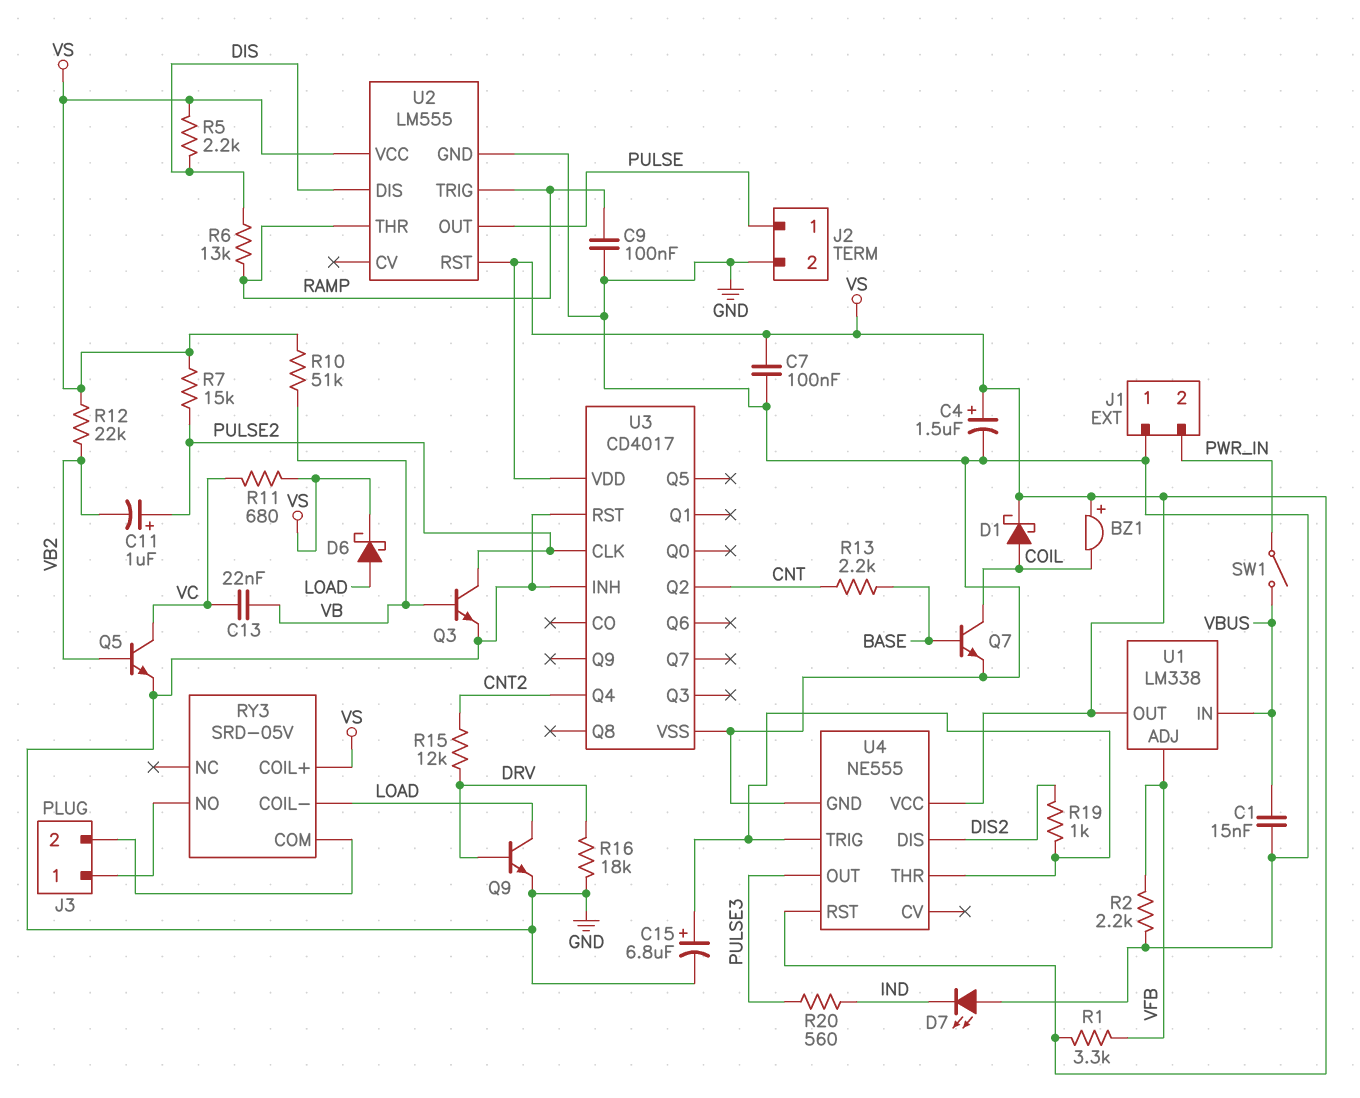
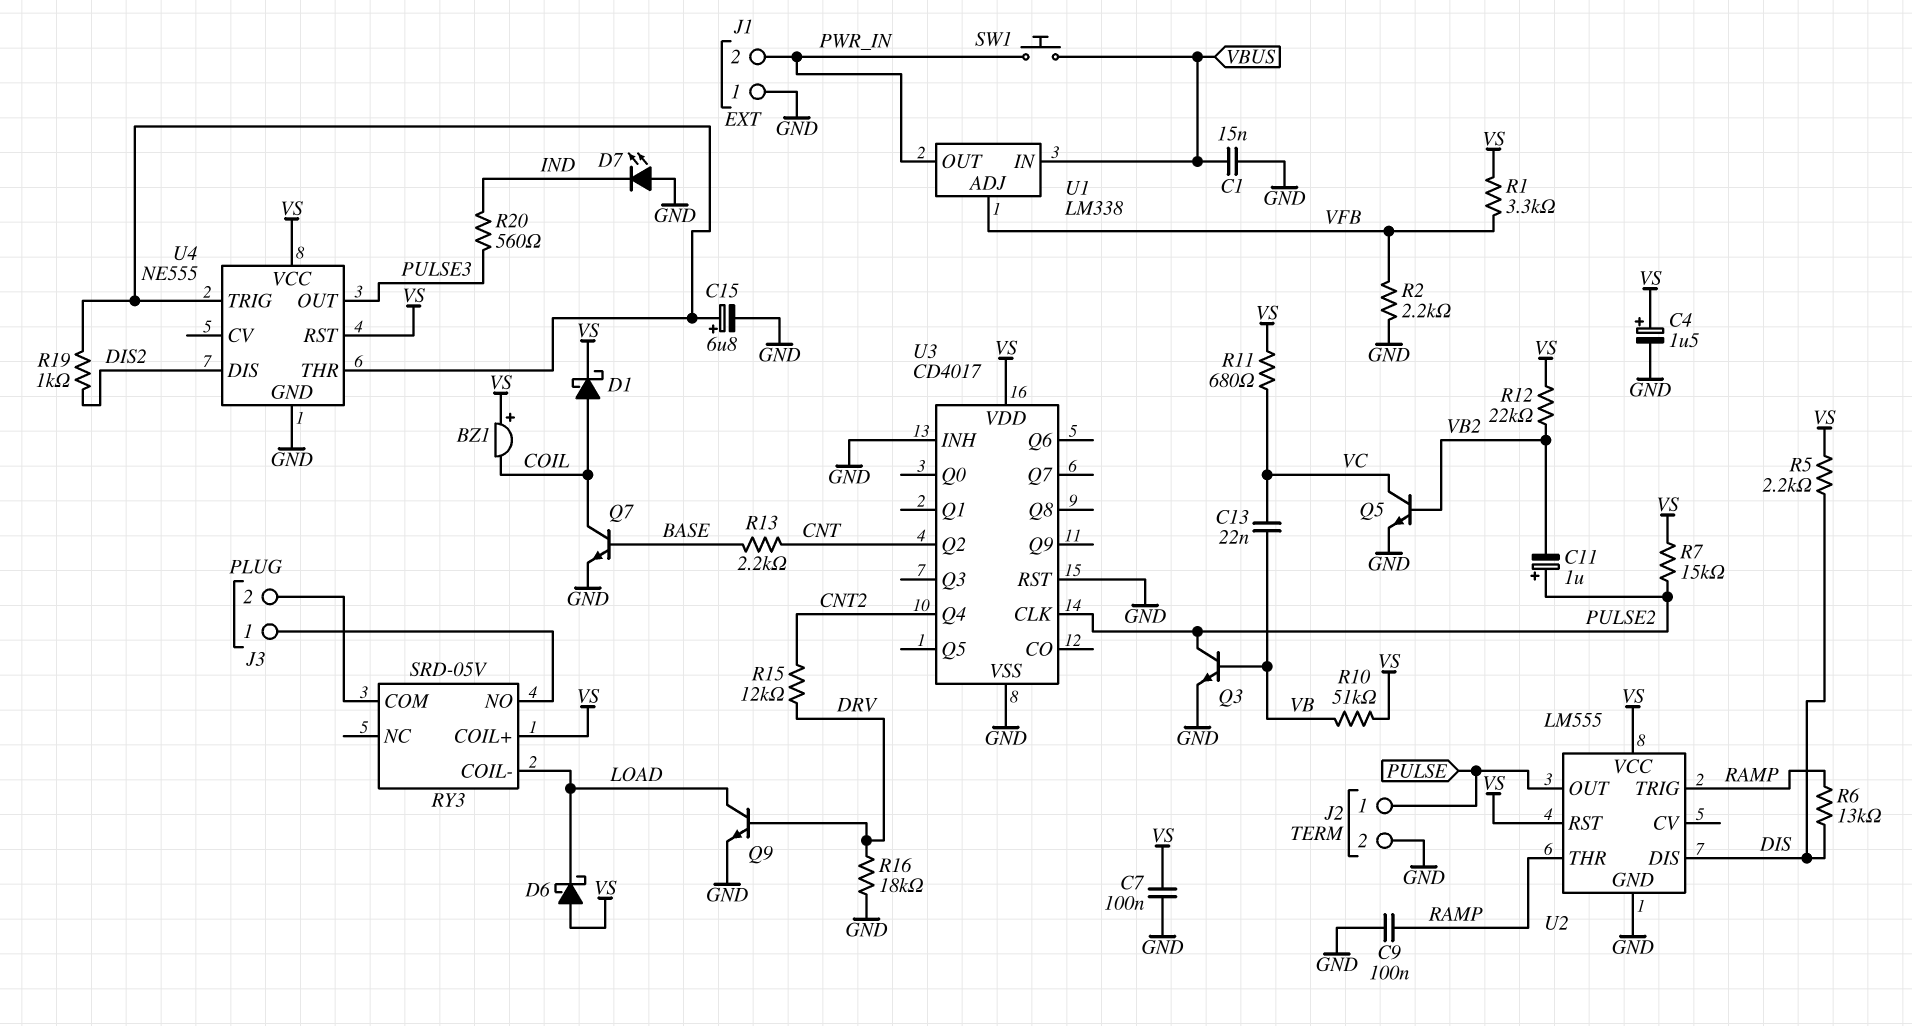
D6: schottky (A LOAD, K VS) -> schottky (A VS, K LOAD)
SW1: switch (PWR_IN, VBUS) -> button (PWR_IN, VBUS)
U1 pin OUT: VS -> PWR_IN

